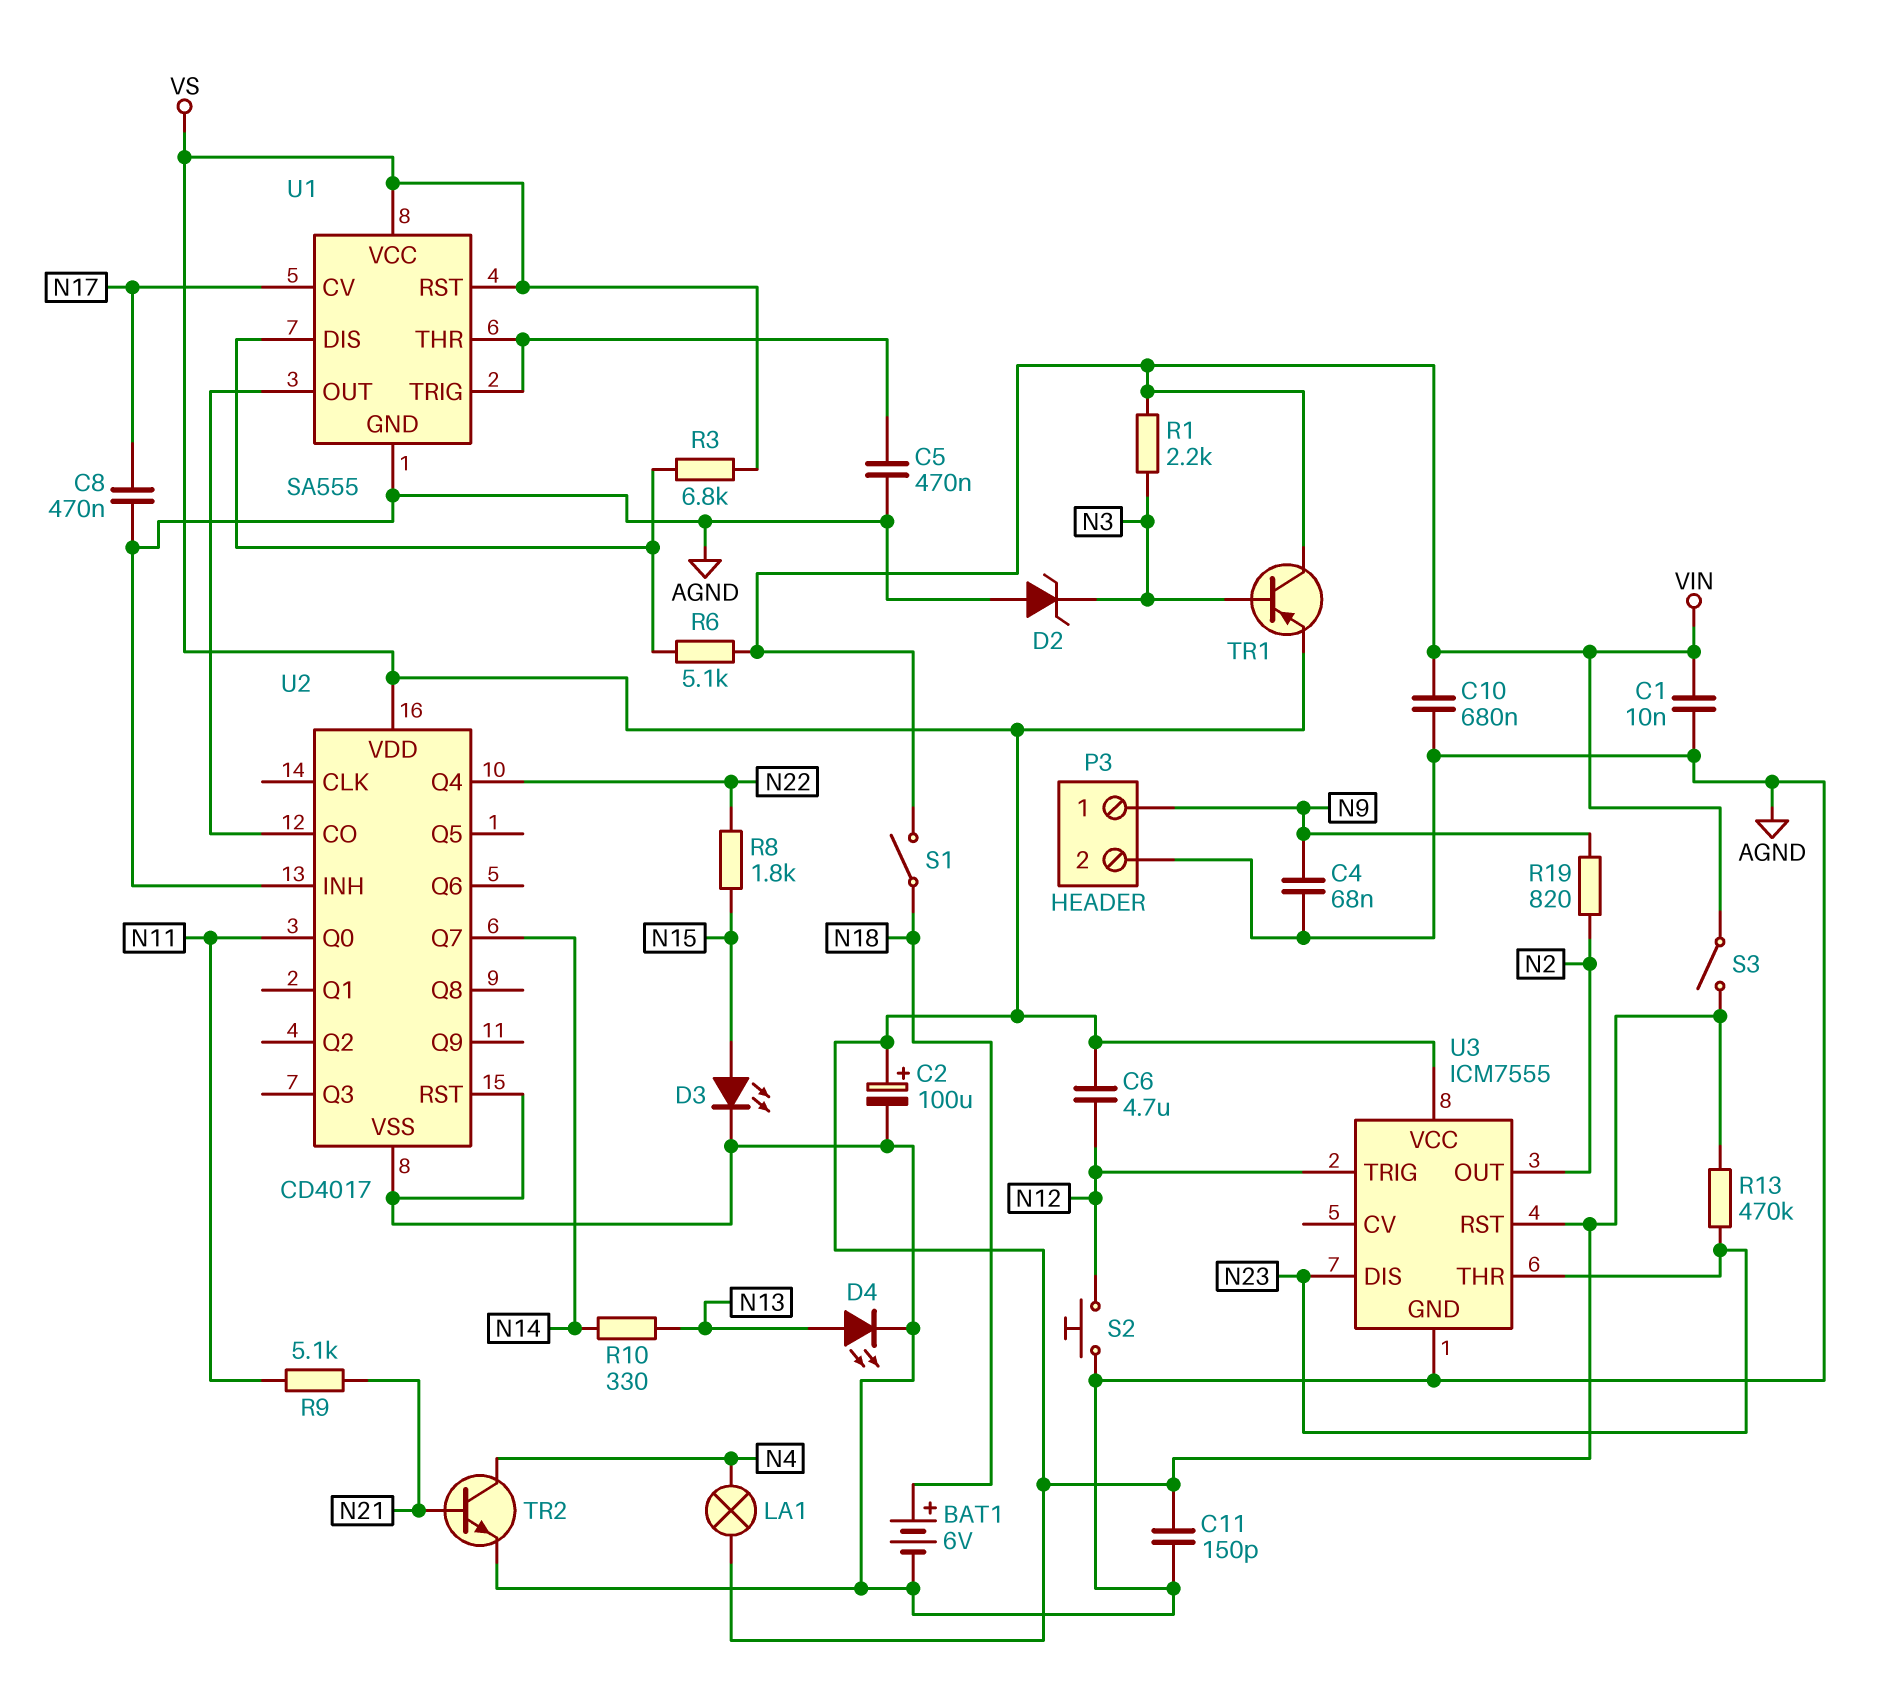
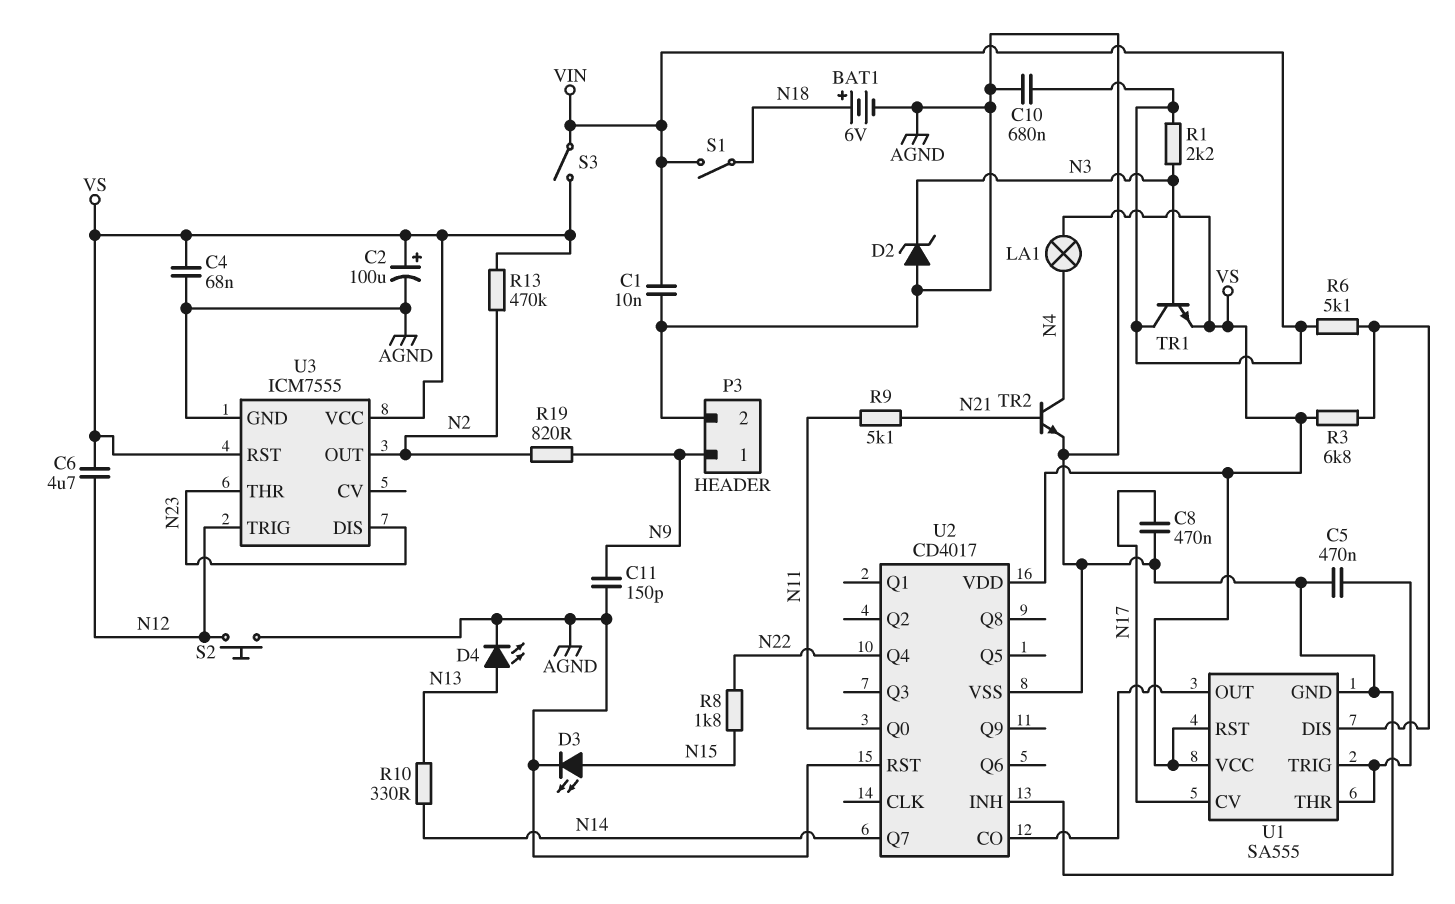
C4: 68nF (AGND, N9) -> 68nF (AGND, VS)
C11: 150pF (AGND, VS) -> 150pF (AGND, N9)
R13: 470k (N23, VS) -> 470k (N2, VS)
TR1: PNP (B N3, C VIN, E VS) -> NPN (B N3, C VIN, E VS)

